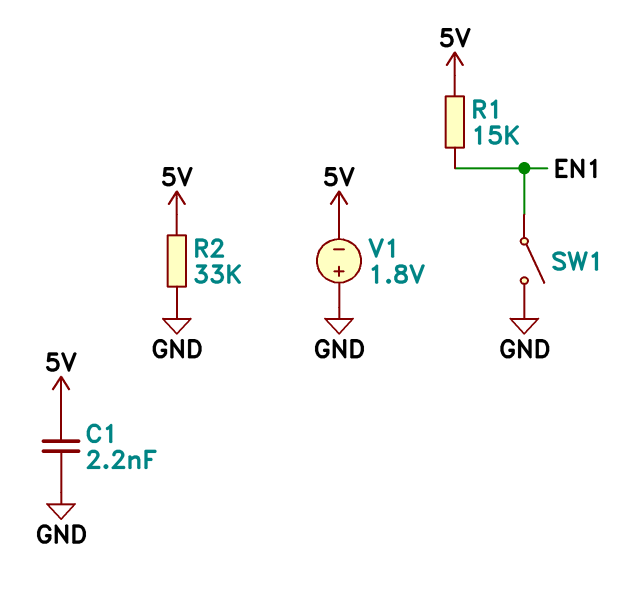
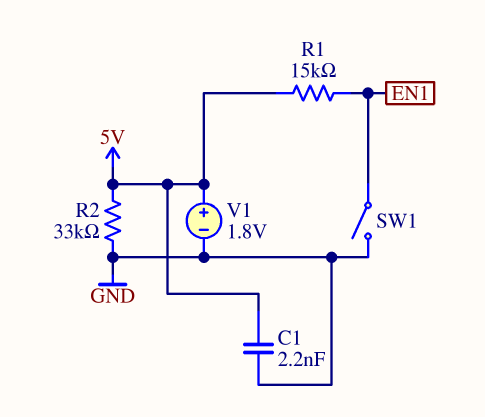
V1: 1.8V (plus GND, minus 5V) -> 1.8V (plus 5V, minus GND)

